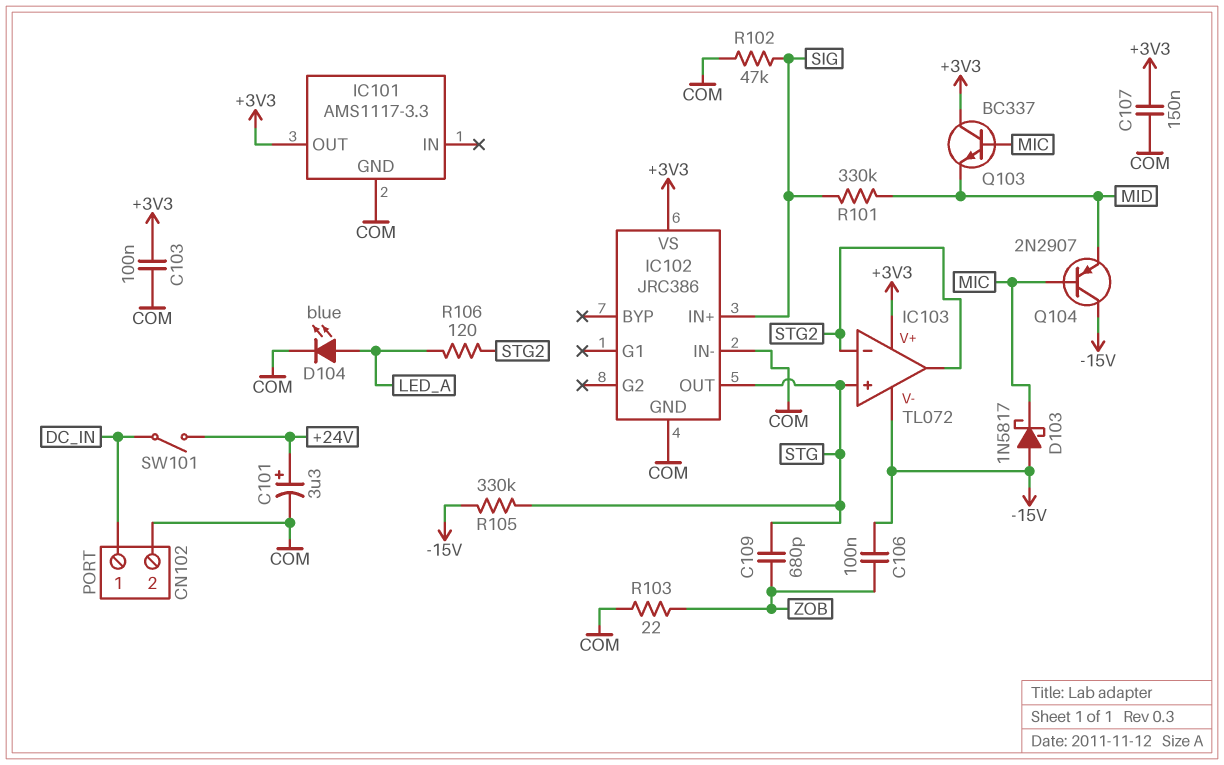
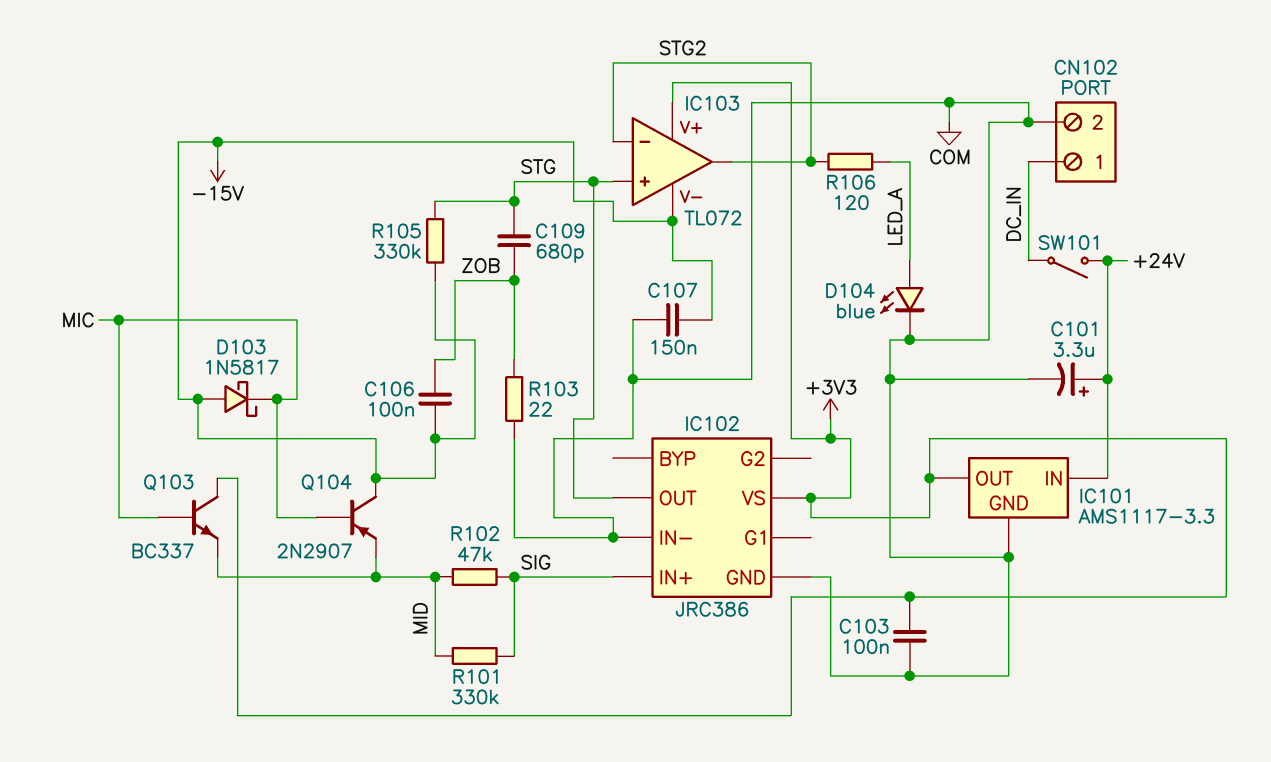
C107: 150nF (+3V3, COM) -> 150nF (-15V, COM)
IC101 pin IN: none -> +24V
R102: 47k (COM, SIG) -> 47k (MID, SIG)

